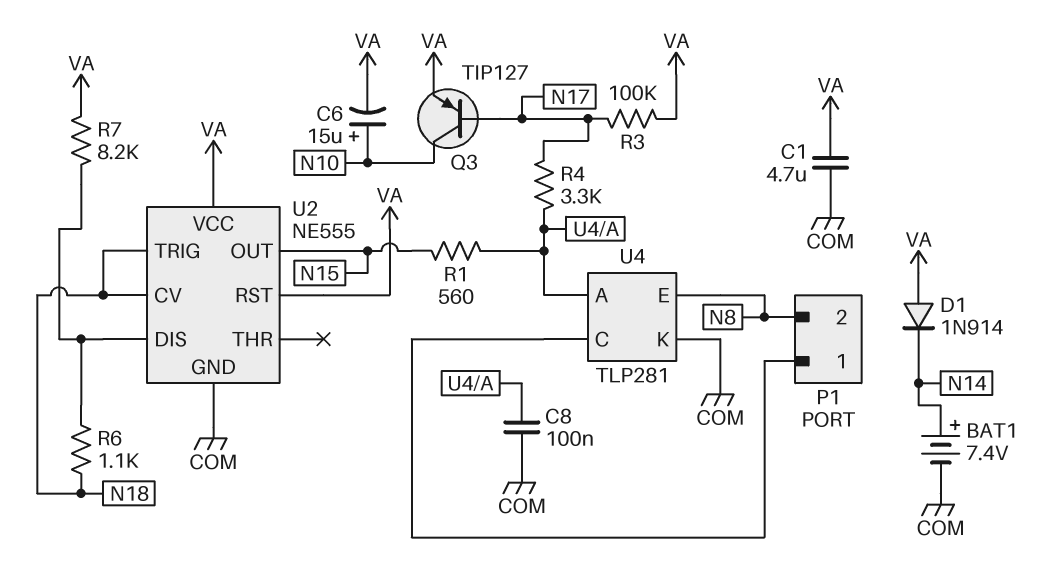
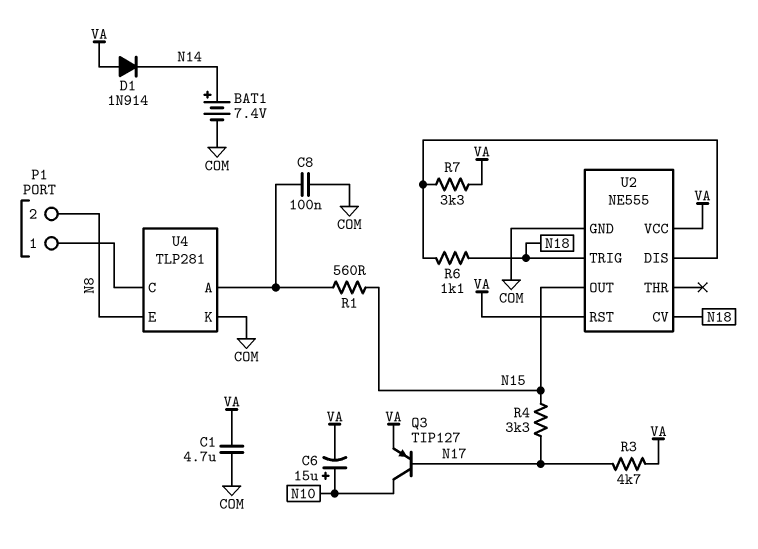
R3: 100k (N17, VA) -> 4.7k (N17, VA)
R4: 3.3k (N17, U4/A) -> 3.3k (N15, N17)
R7: 8.2k (U2/DIS, VA) -> 3.3k (U2/DIS, VA)

